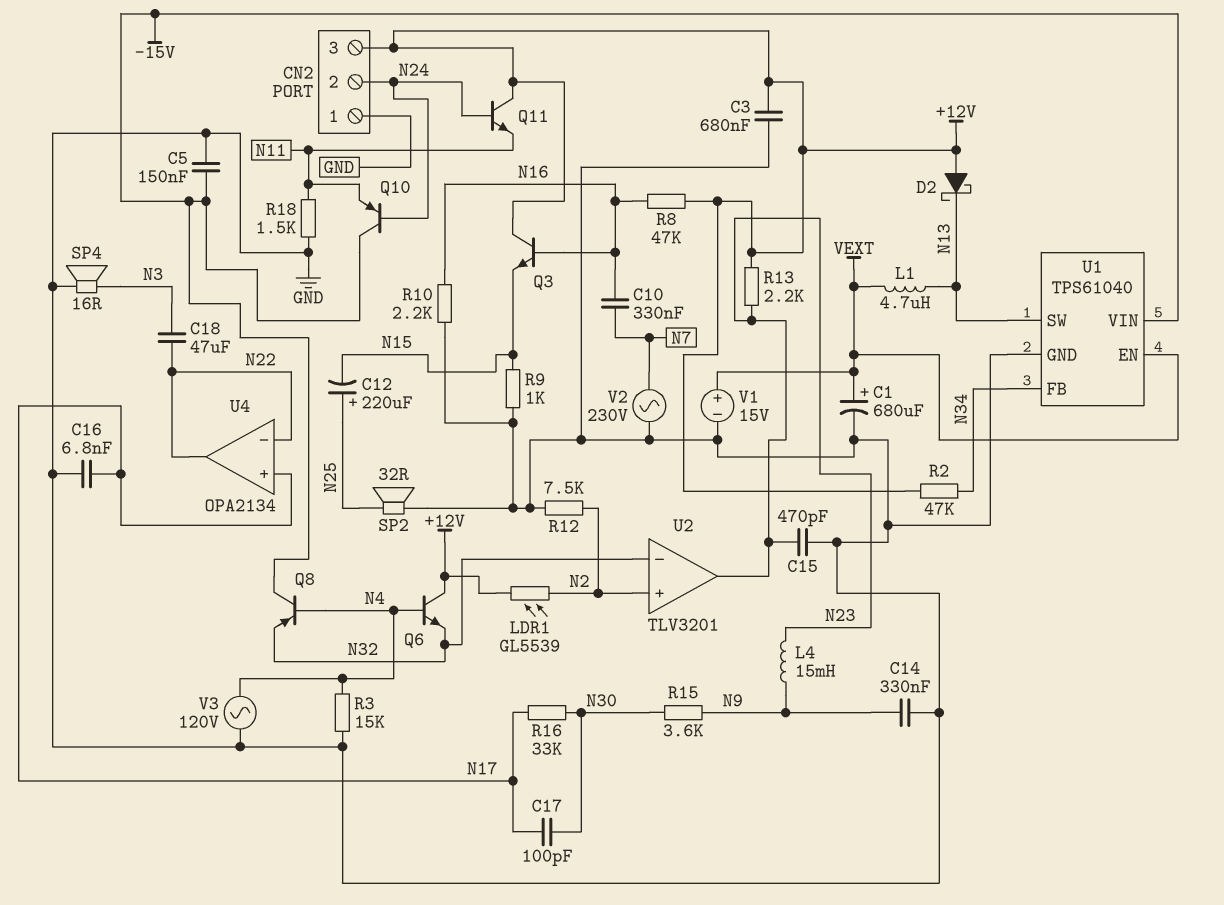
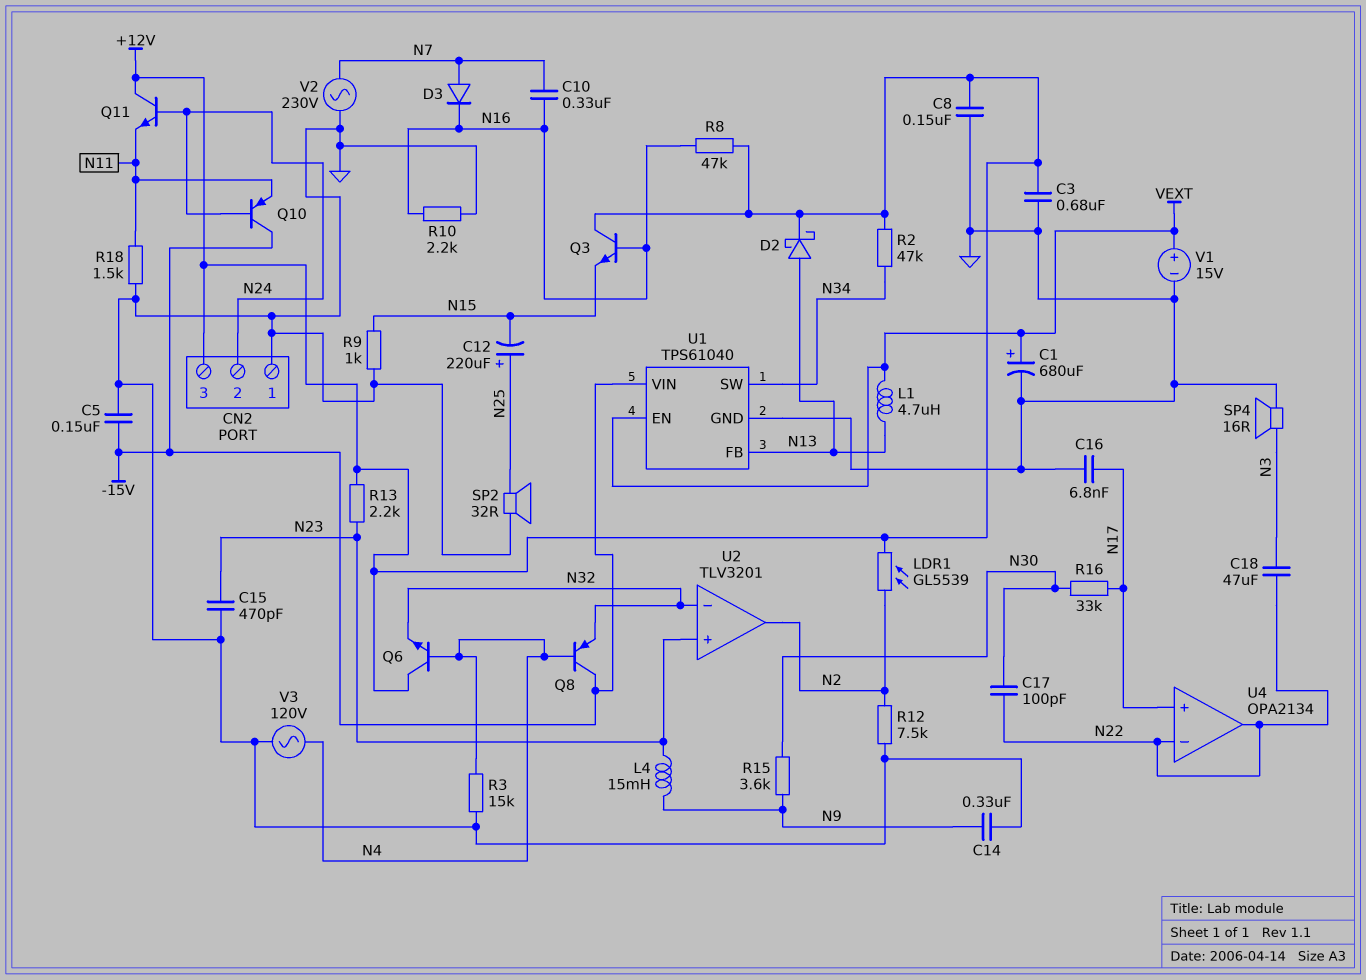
C8: none -> 150nF (+12V, GND)
C17: 100pF (N17, N30) -> 100pF (N22, N30)
D2: schottky (A +12V, K N13) -> schottky (A N13, K +12V)
D3: none -> diode (A N7, K N16)
U1 pin FB: N34 -> N13
U1 pin SW: N13 -> N34
U2 pin in+: N2 -> N23
U2 pin out: N23 -> N2

